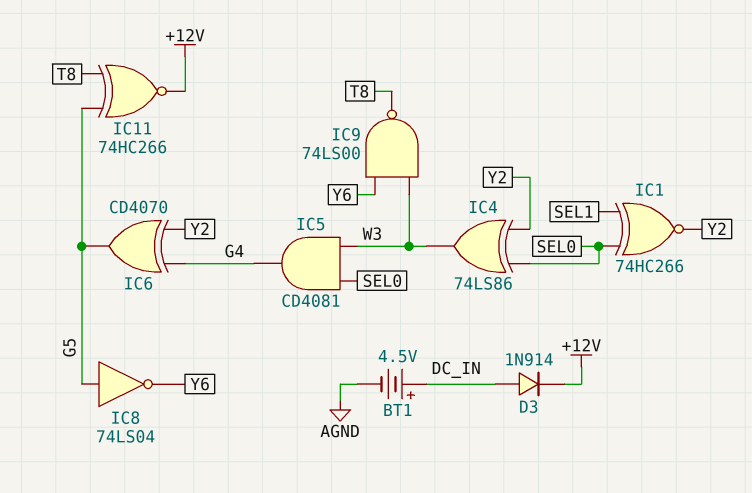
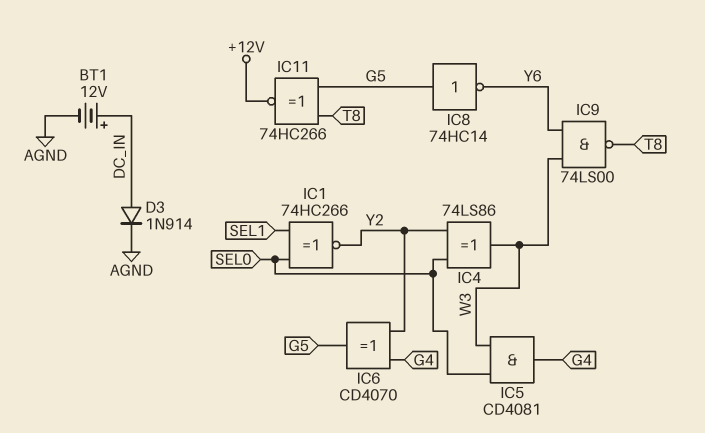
BT1: 4.5V (plus DC_IN, minus AGND) -> 12V (plus DC_IN, minus AGND)
D3: diode 1N914 (A DC_IN, K +12V) -> diode 1N914 (A DC_IN, K AGND)
IC8: NOT 74LS04 (in G5, out Y6) -> NOT 74HC14 (in G5, out Y6)

